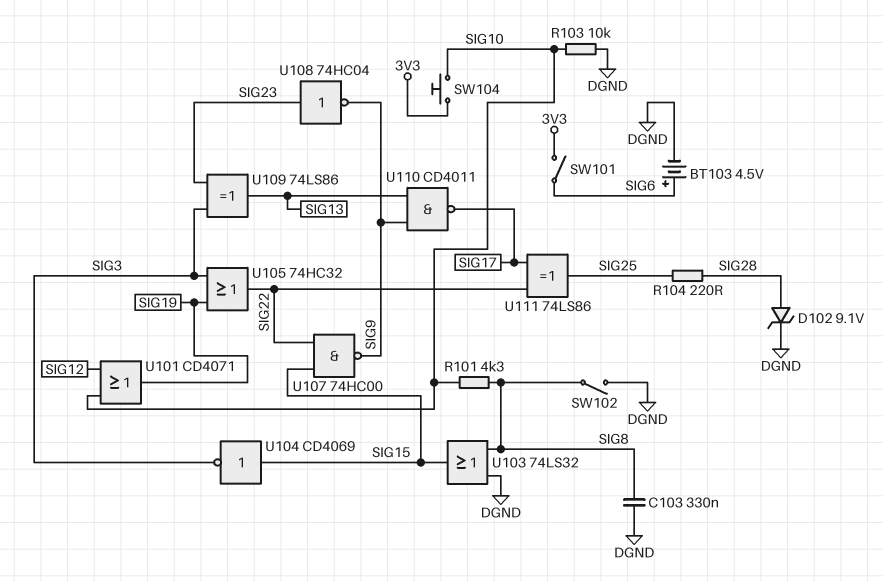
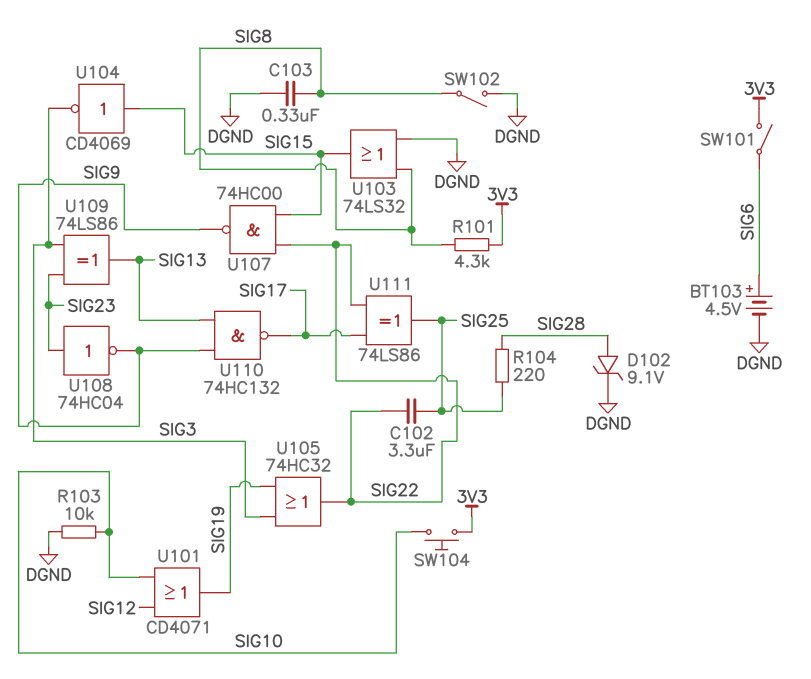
C102: none -> 3.3uF (SIG22, SIG25)
R101: 4.3k (SIG8, SIG10) -> 4.3k (3V3, SIG8)
U110: NAND CD4011 (in SIG9, in SIG13, out SIG17) -> NAND 74HC132 (in SIG9, in SIG13, out SIG17)

